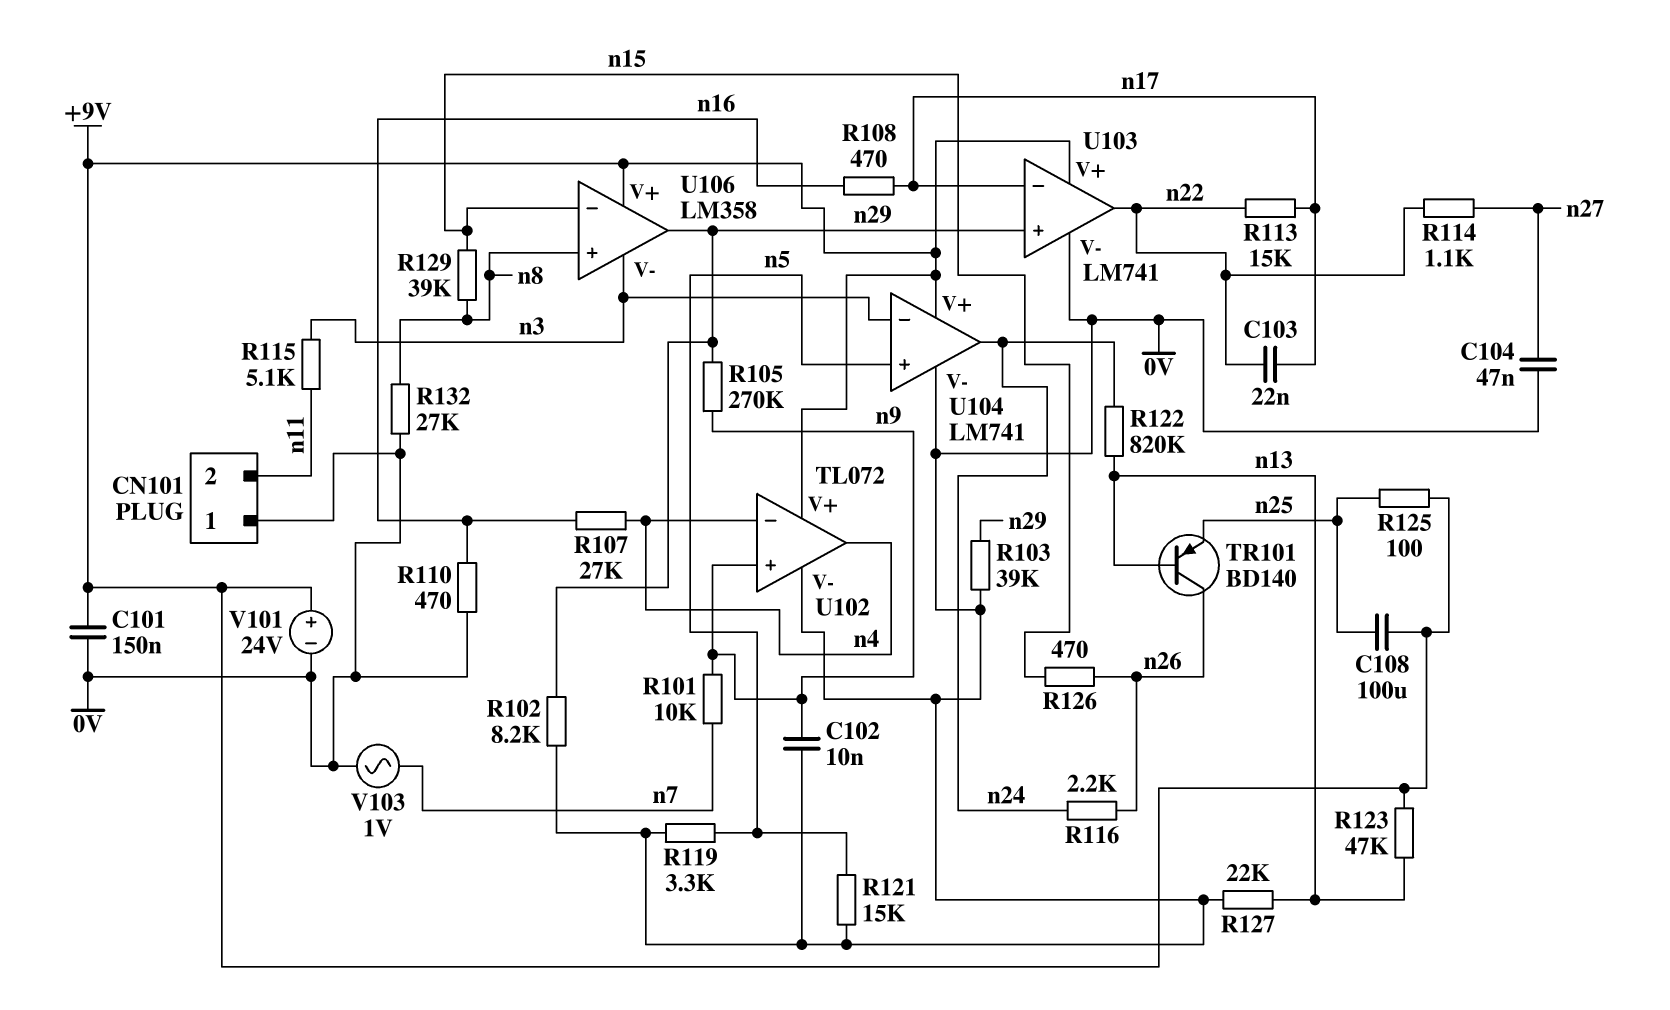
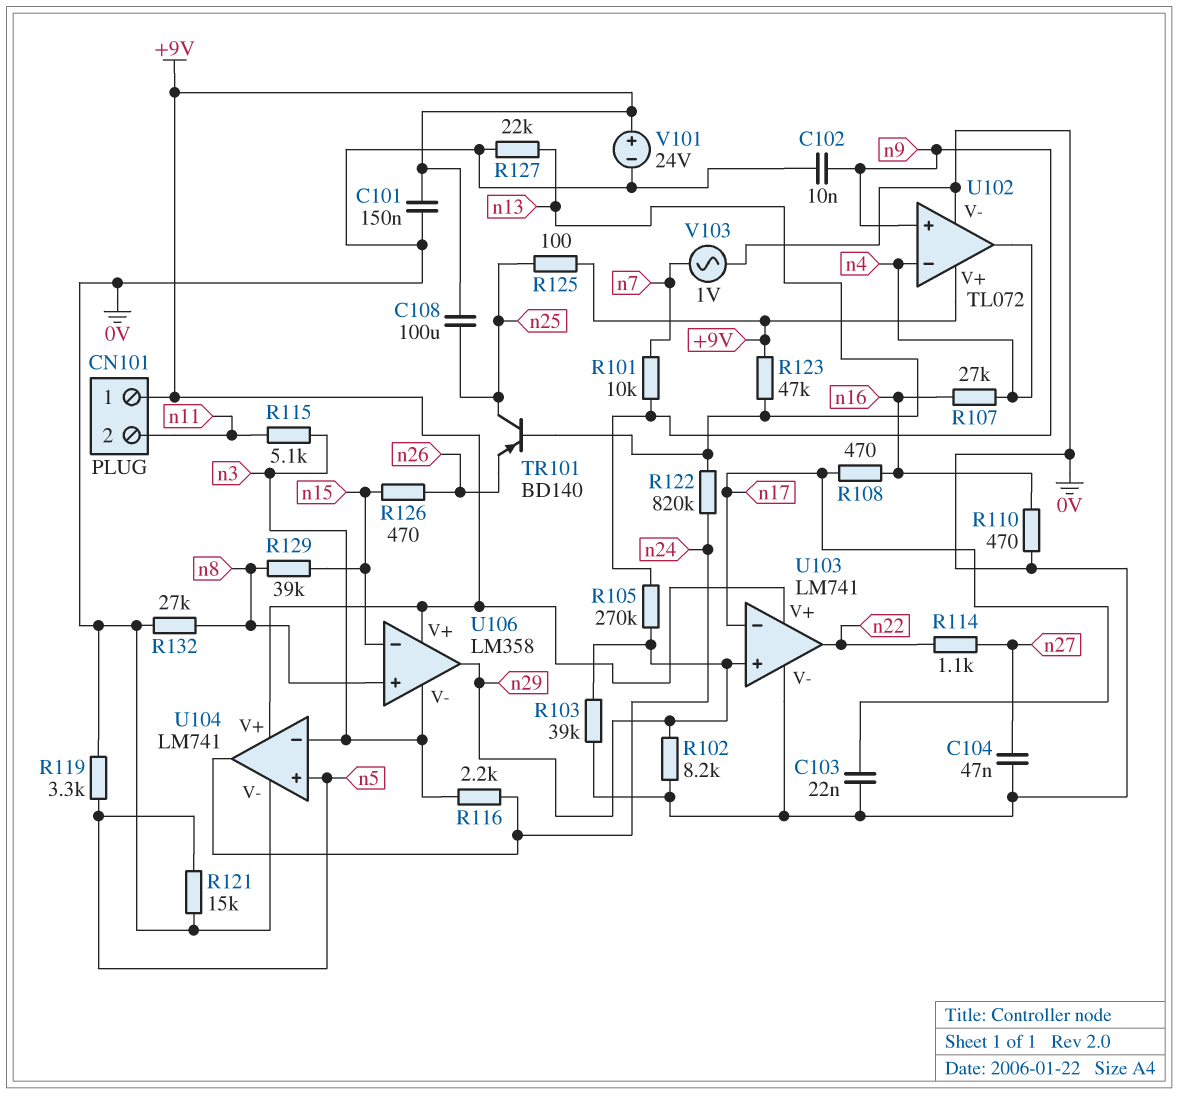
C103: 22nF (n17, n22) -> 22nF (0V, n17)
CN101 pin 1: 0V -> +9V
R113: 15k (n17, n22) -> none
R116: 2.2k (n24, n26) -> 2.2k (n3, n24)
TR101: PNP BD140 (B n13, C n26, E n25) -> PNP BD140 (B n13, C n25, E n26)

